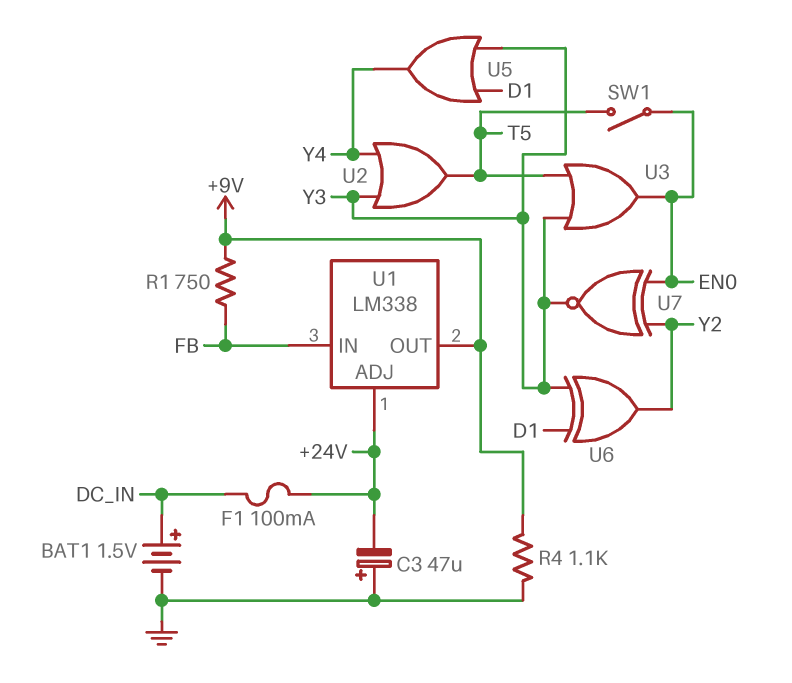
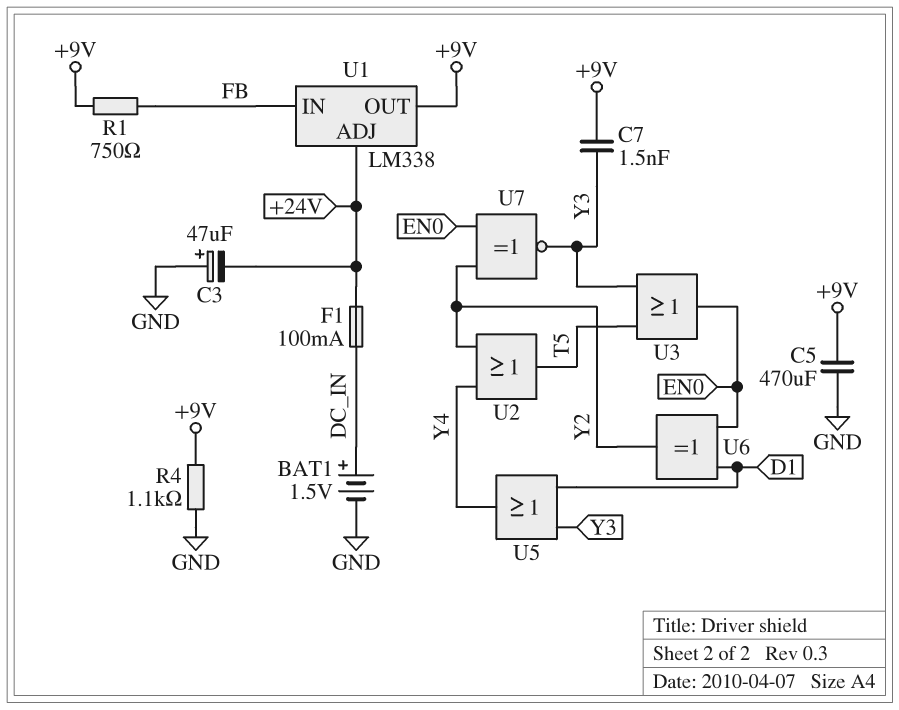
C5: none -> 470uF (+9V, GND)
C7: none -> 1.5nF (+9V, Y3)
SW1: switch (EN0, T5) -> none
U2: OR (in Y3, in Y4, out T5) -> OR (in Y2, in Y4, out T5)
U6: XOR (in D1, in Y3, out Y2) -> XOR (in D1, in EN0, out Y2)

